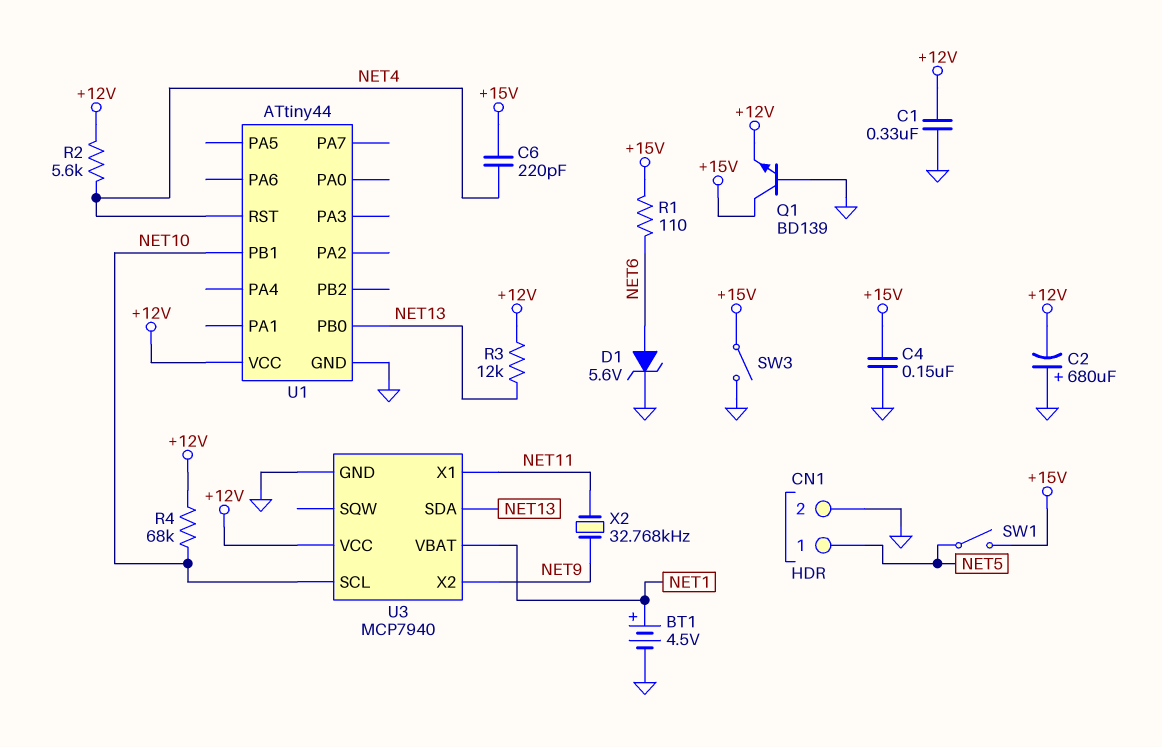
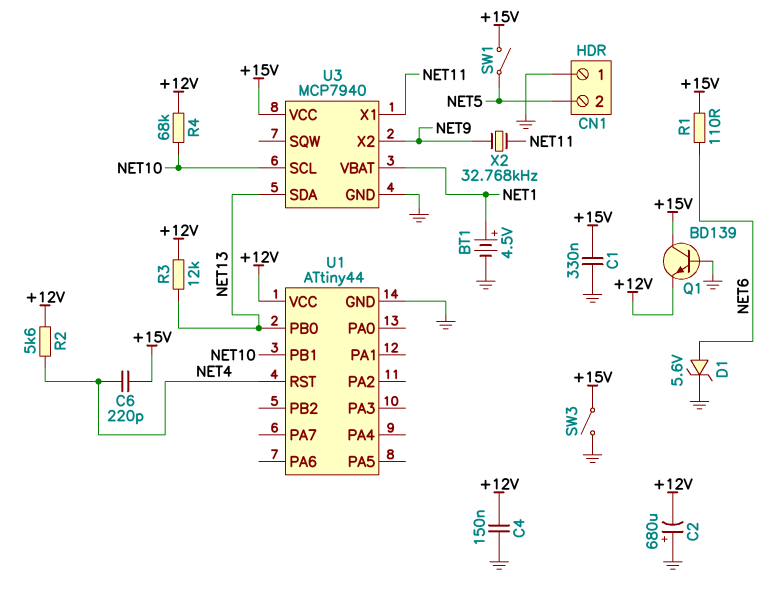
C1: 330nF (+12V, GND) -> 330nF (+15V, GND)
C4: 150nF (+15V, GND) -> 150nF (+12V, GND)
CN1 pin 1: NET5 -> GND
CN1 pin 2: GND -> NET5
U3 pin VCC: +12V -> +15V

